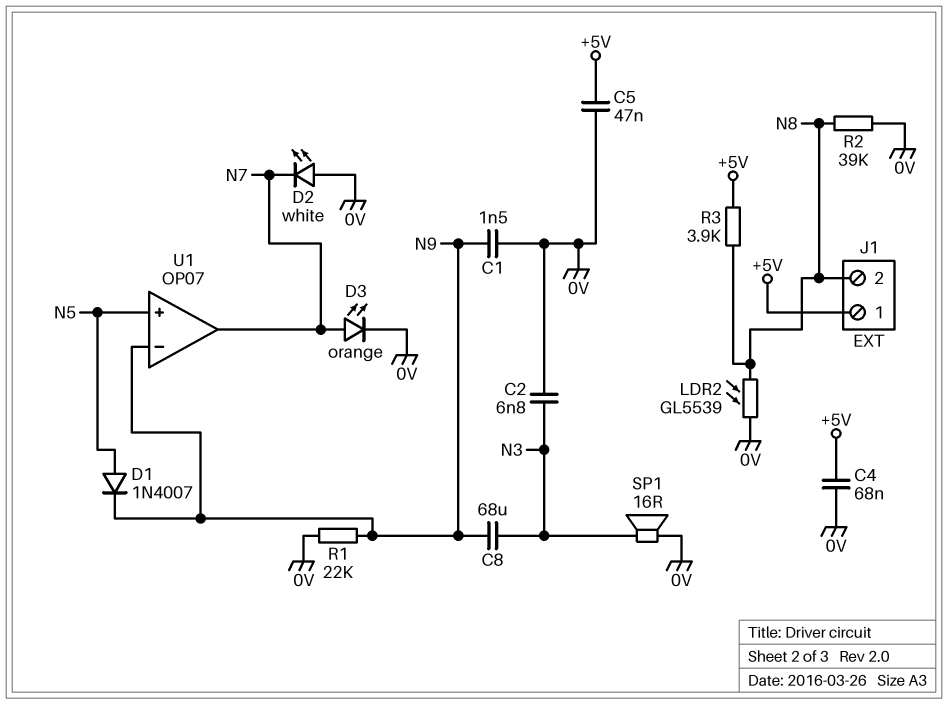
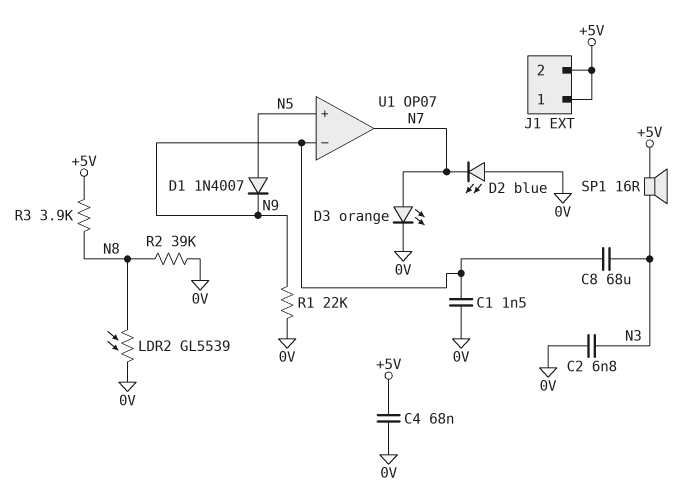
C5: 47nF (+5V, 0V) -> none
D2: LED white (A 0V, K N7) -> LED blue (A 0V, K N7)
J1 pin 2: N8 -> +5V
SP1: speaker 16R (0V, N3) -> speaker 16R (+5V, N3)

